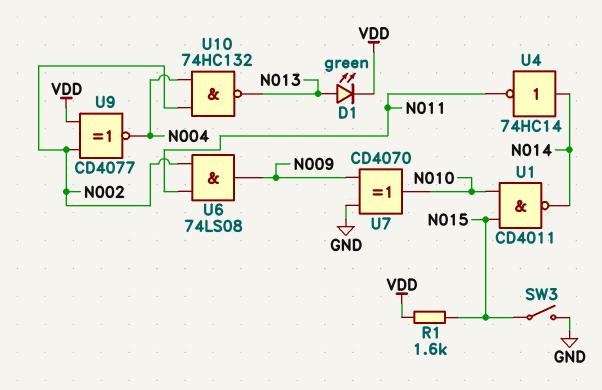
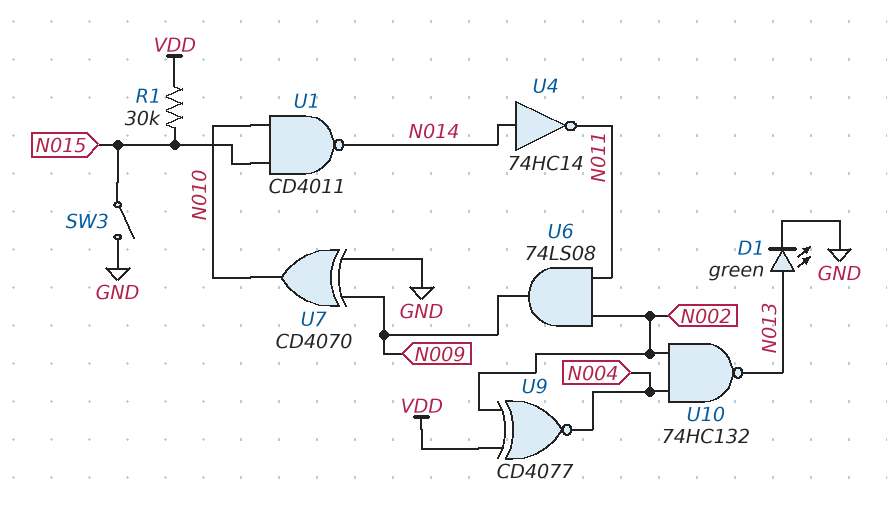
D1: LED green (A N013, K VDD) -> LED green (A N013, K GND)
R1: 1.6k (N015, VDD) -> 30k (N015, VDD)

